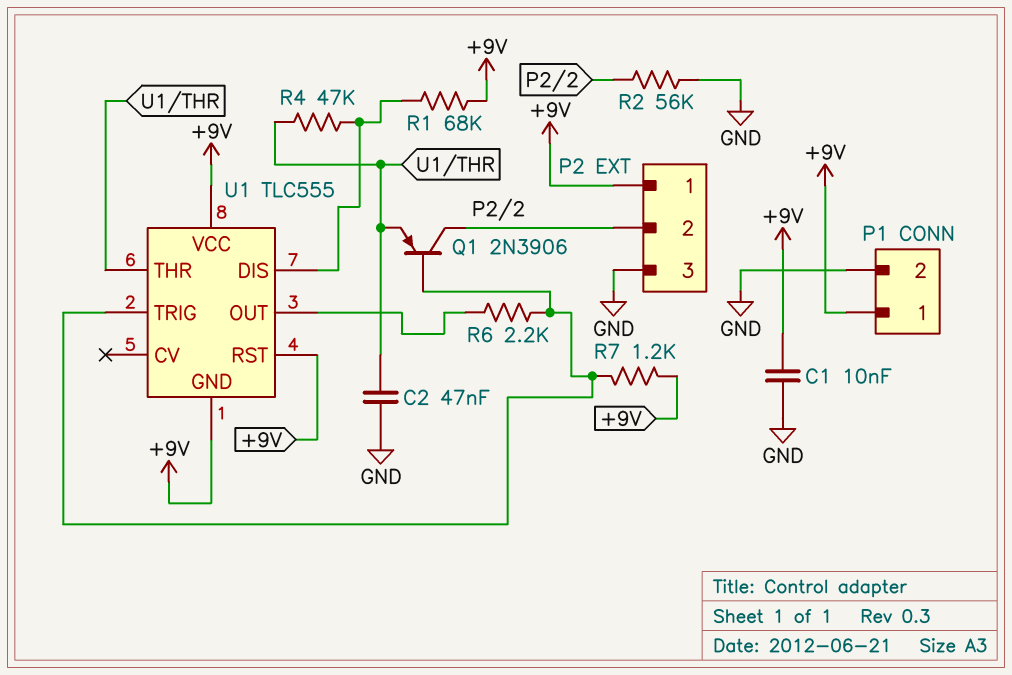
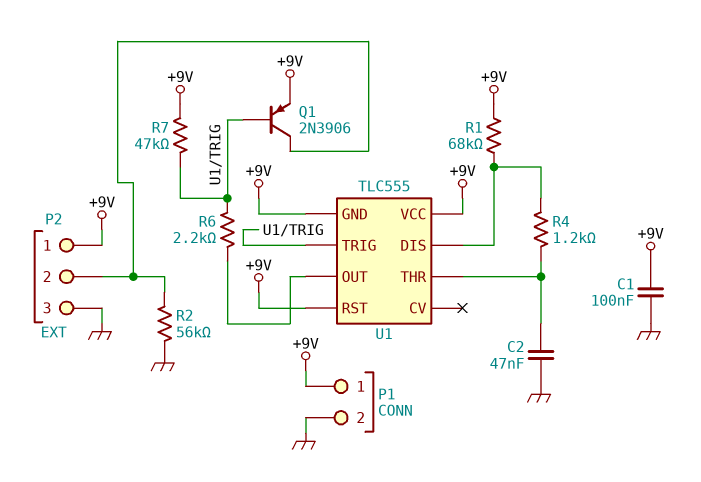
C1: 10nF (+9V, GND) -> 100nF (+9V, GND)
Q1: PNP 2N3906 (B U1/TRIG, C P2/2, E U1/THR) -> PNP 2N3906 (B U1/TRIG, C P2/2, E +9V)
R4: 47k (U1/DIS, U1/THR) -> 1.2k (U1/DIS, U1/THR)
R7: 1.2k (+9V, U1/TRIG) -> 47k (+9V, U1/TRIG)

